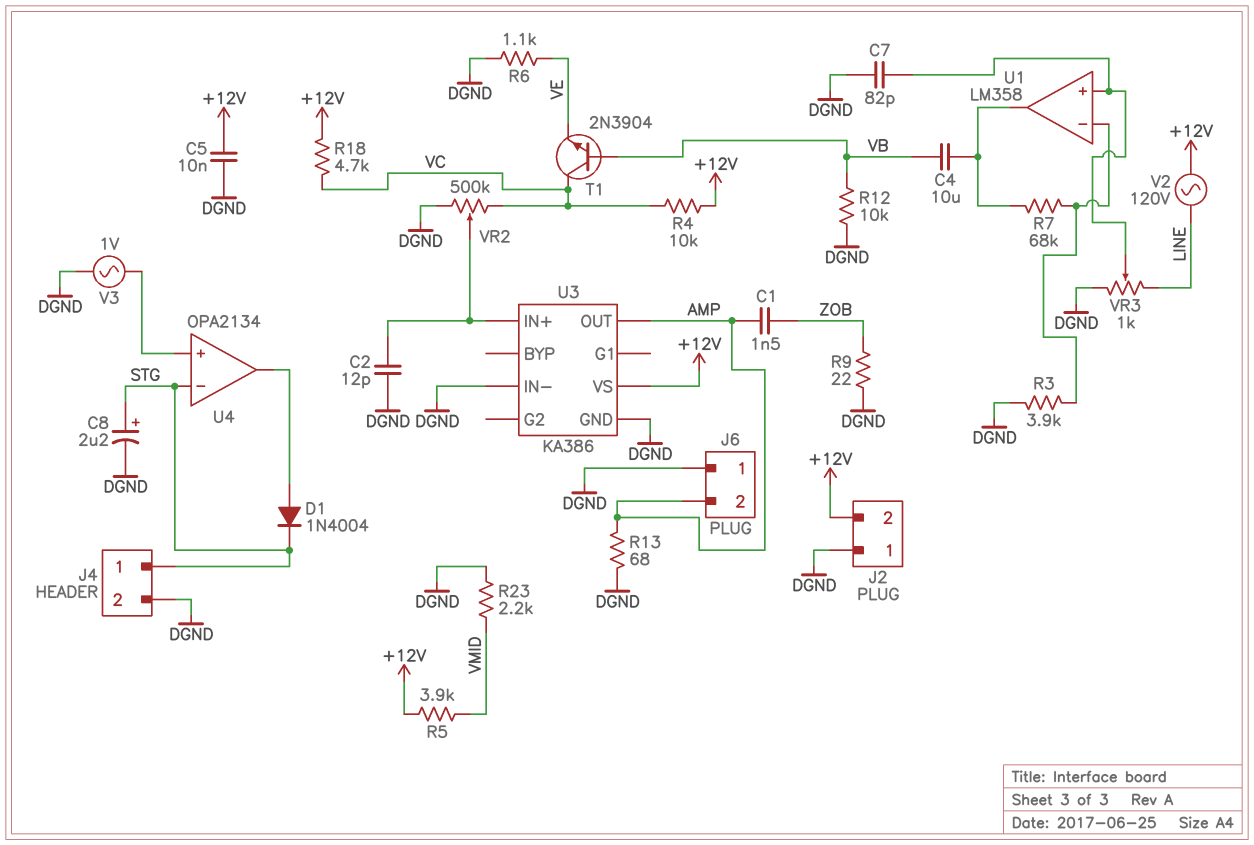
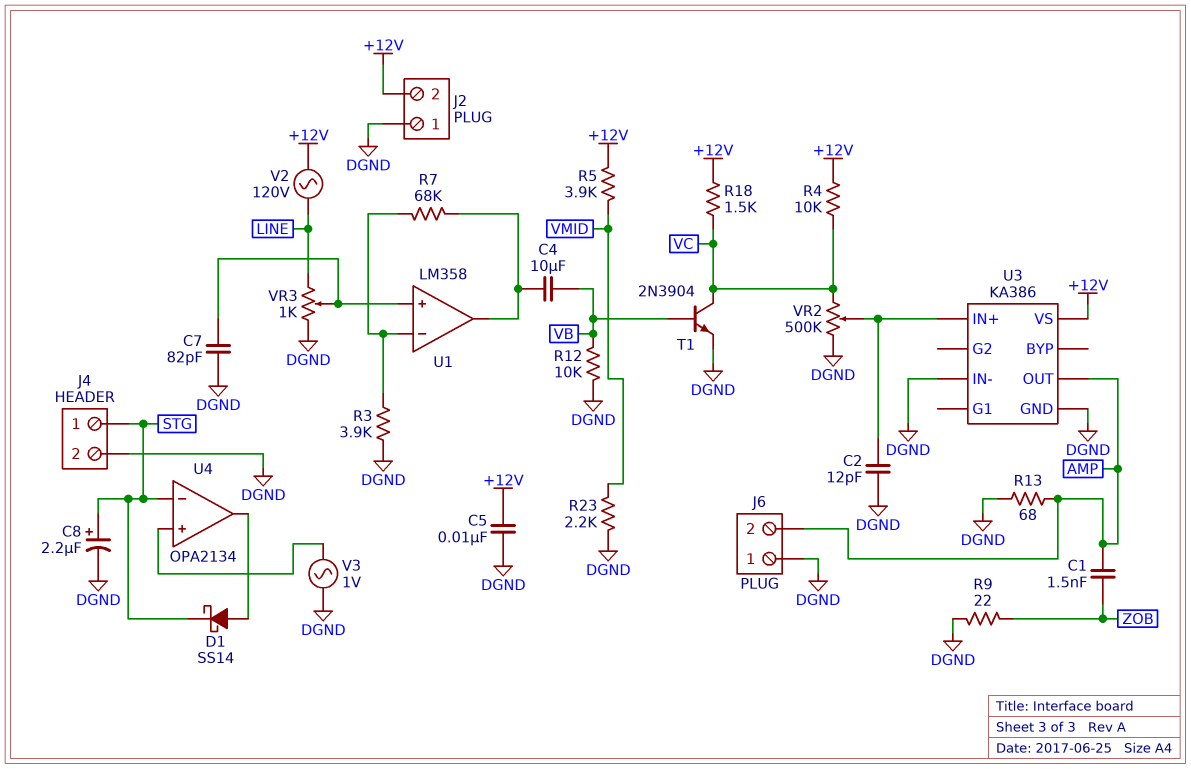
D1: diode 1N4004 (A U4/out, K STG) -> schottky SS14 (A U4/out, K STG)
R6: 1.1k (DGND, VE) -> none
R18: 4.7k (+12V, VC) -> 1.5k (+12V, VC)
T1: NPN 2N3904 (B VB, C VC, E VE) -> NPN 2N3904 (B VB, C VC, E DGND)

